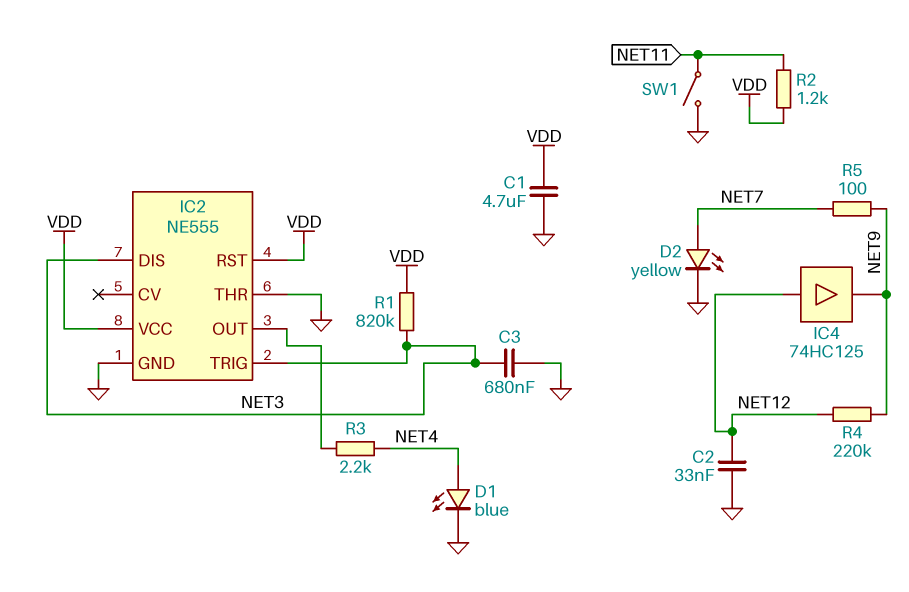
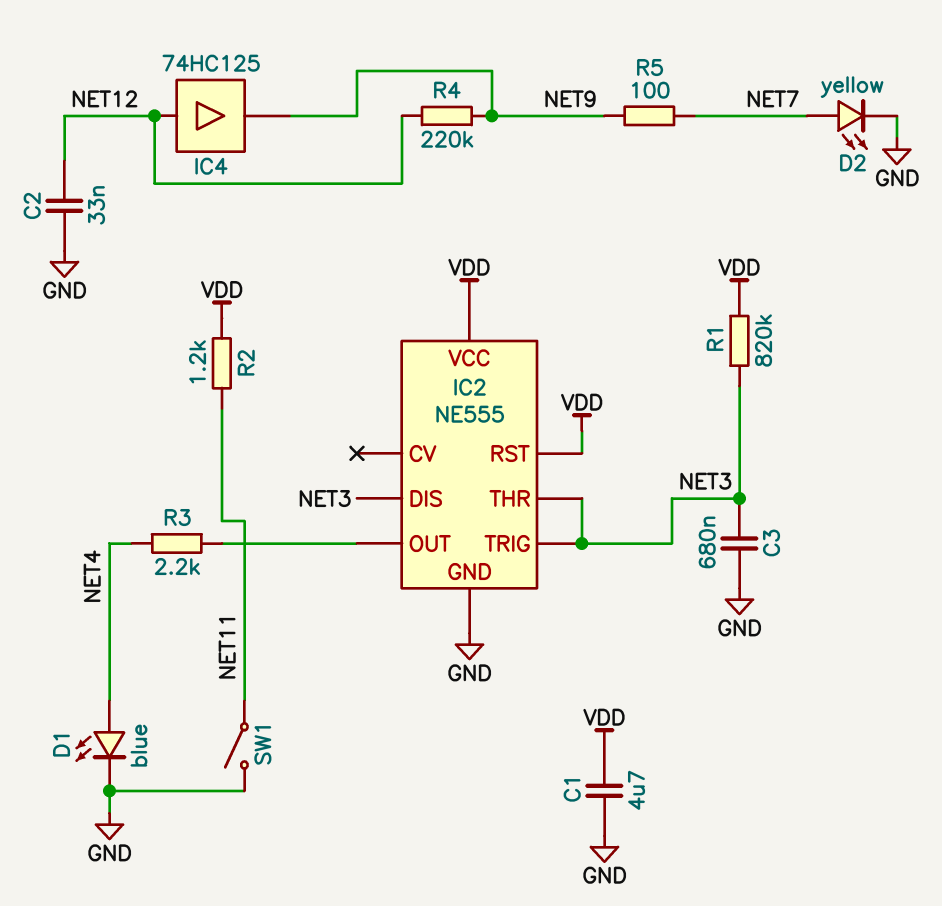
IC2 pin THR: GND -> NET3

